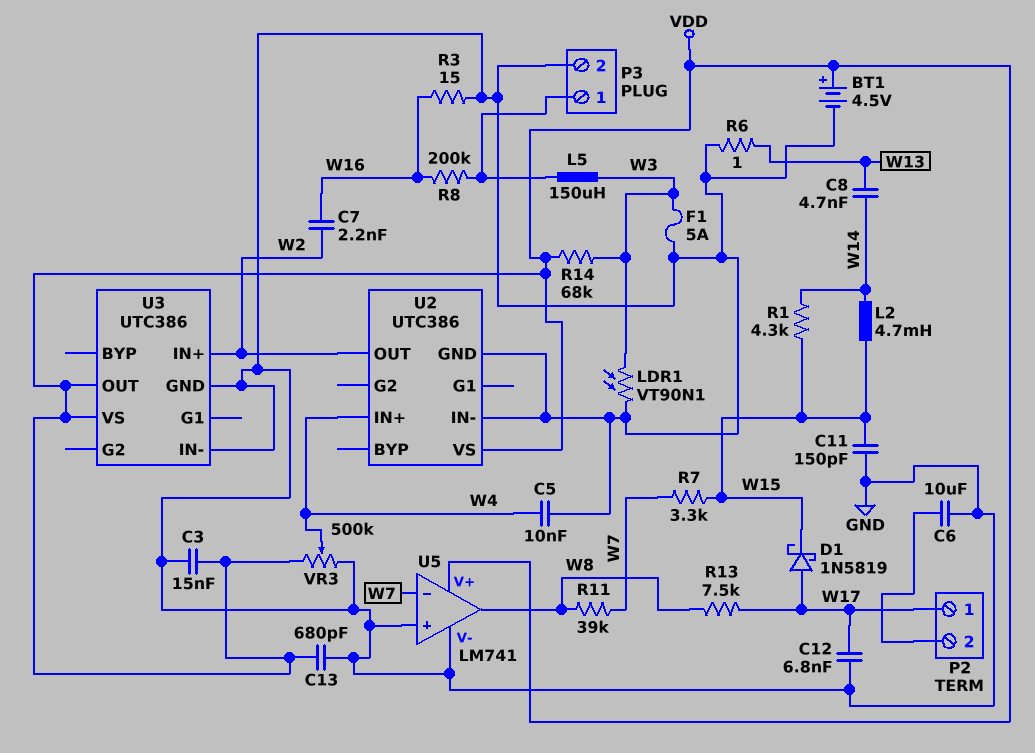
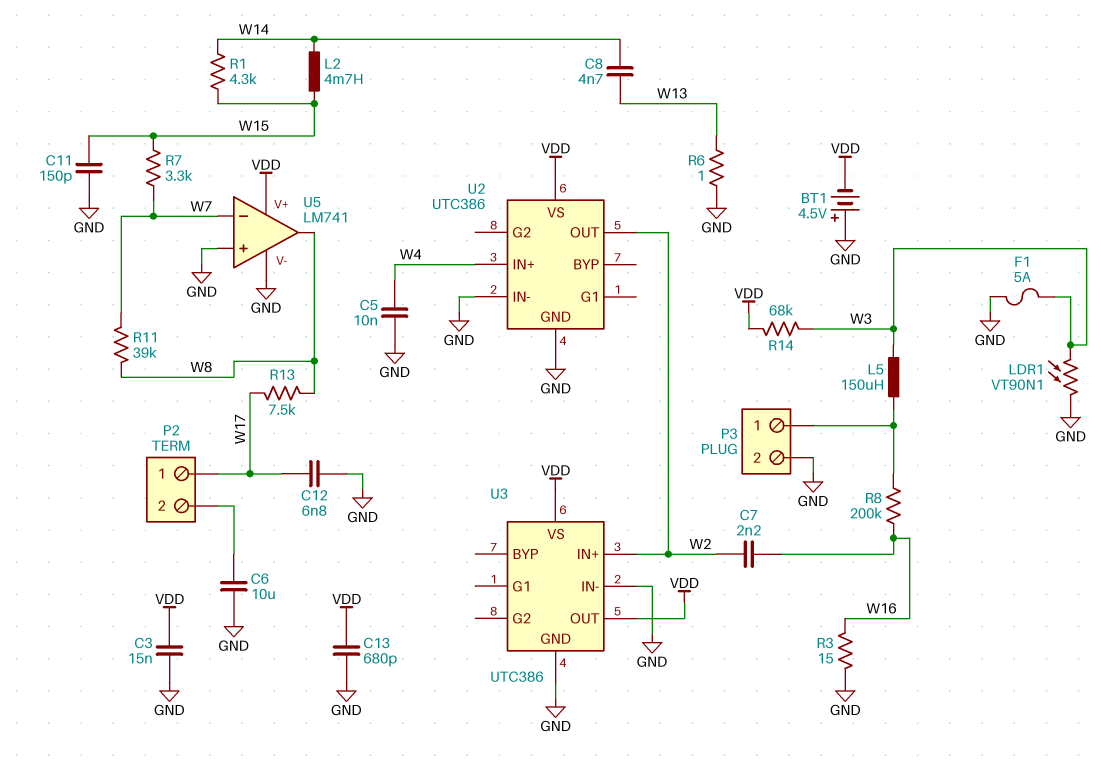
BT1: 4.5V (plus VDD, minus GND) -> 4.5V (plus GND, minus VDD)
D1: schottky 1N5819 (A W17, K W15) -> none
VR3: 500k (GND, VDD, wiper W4) -> none

